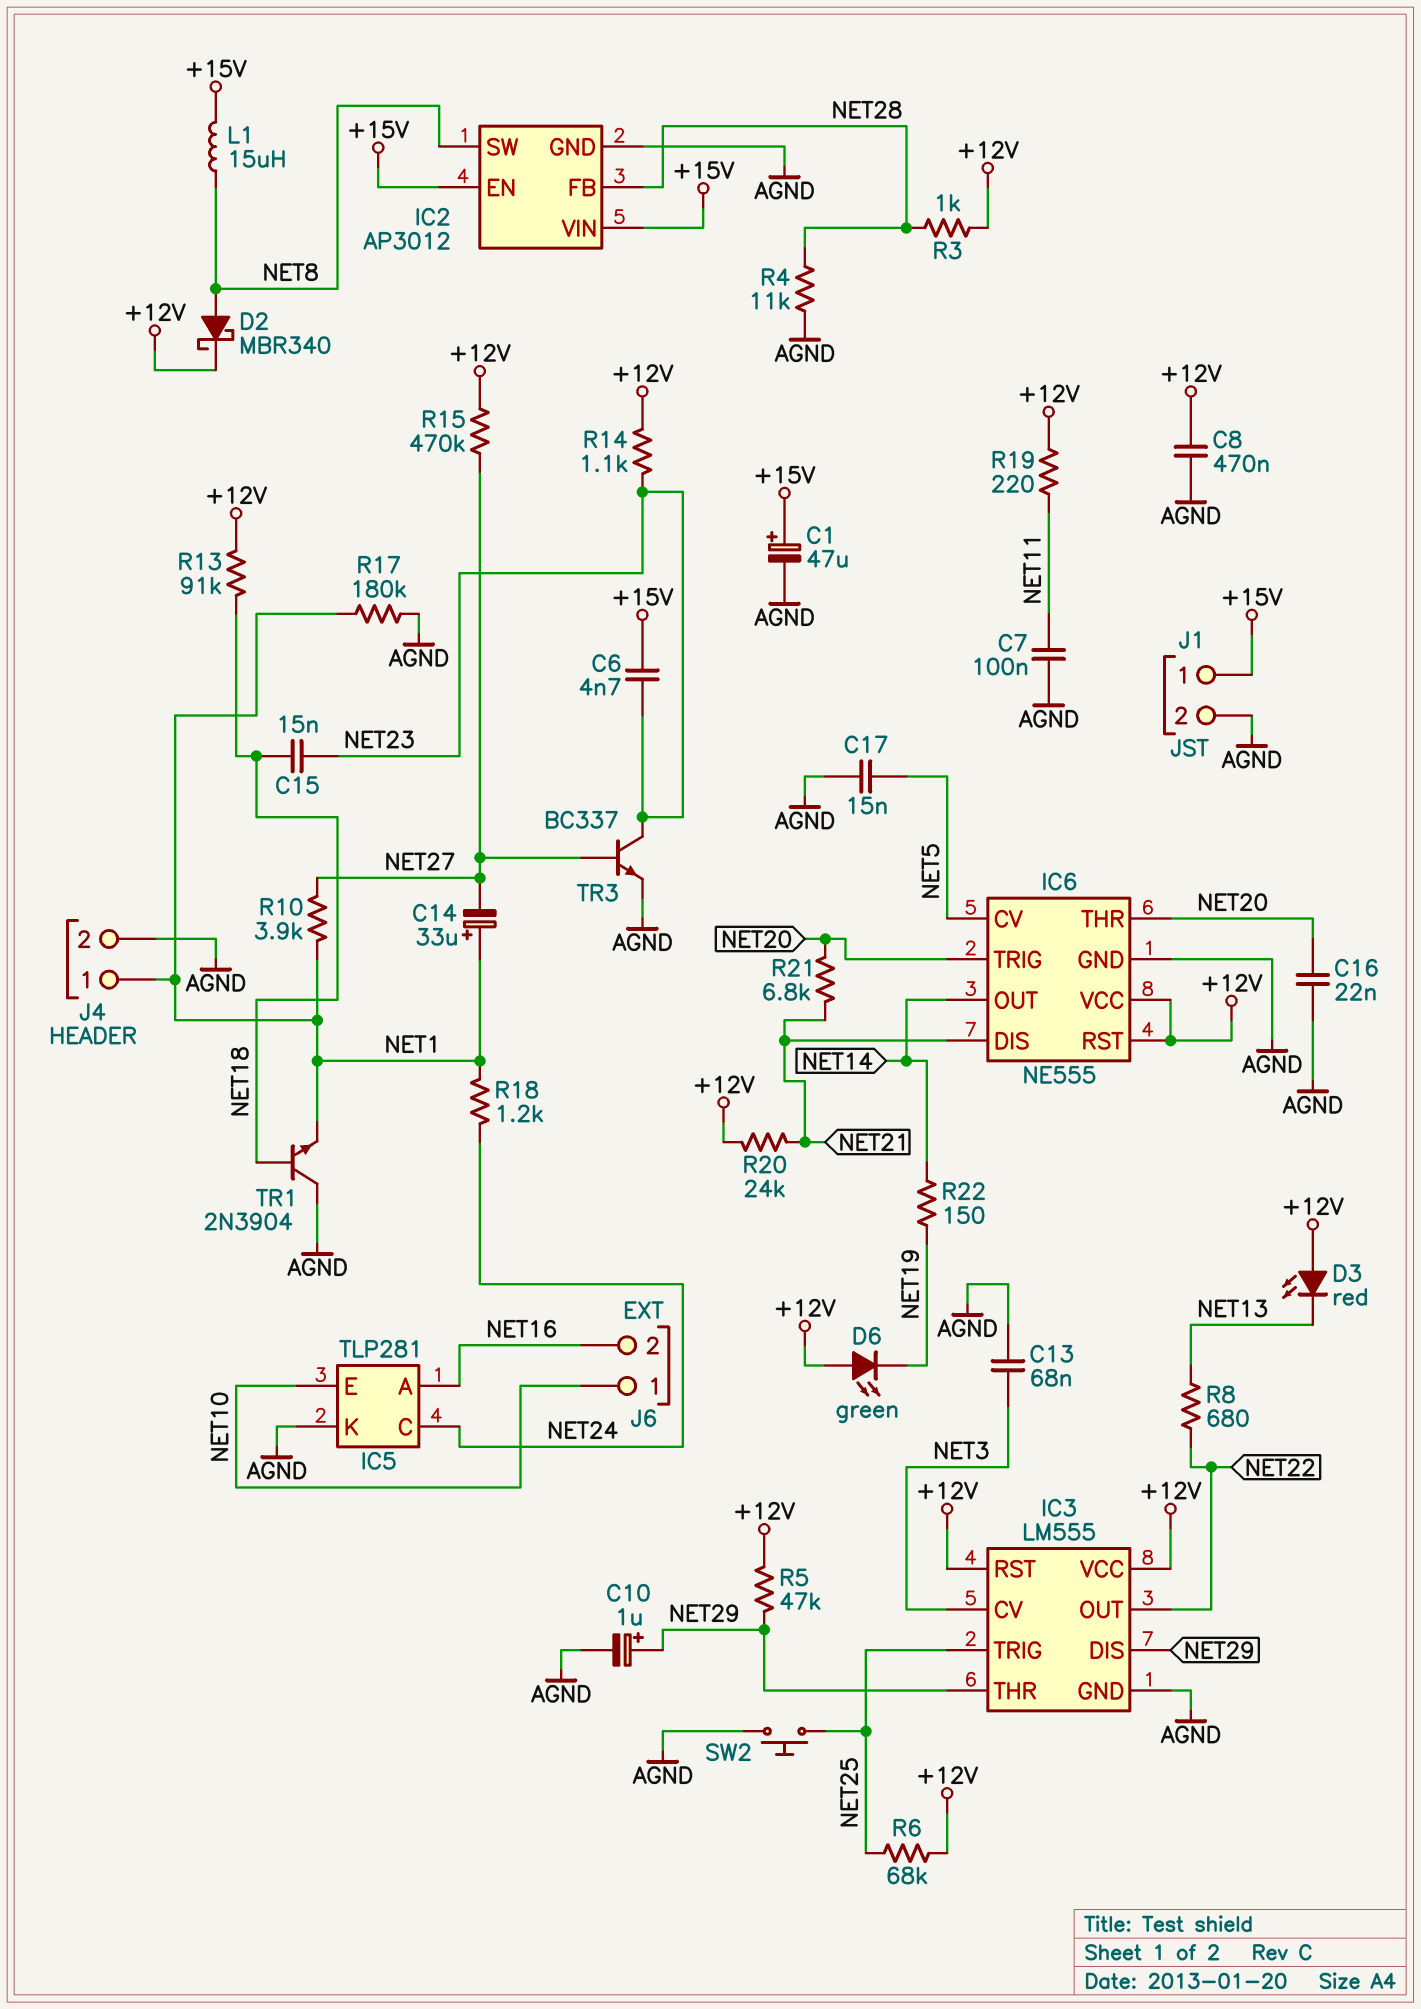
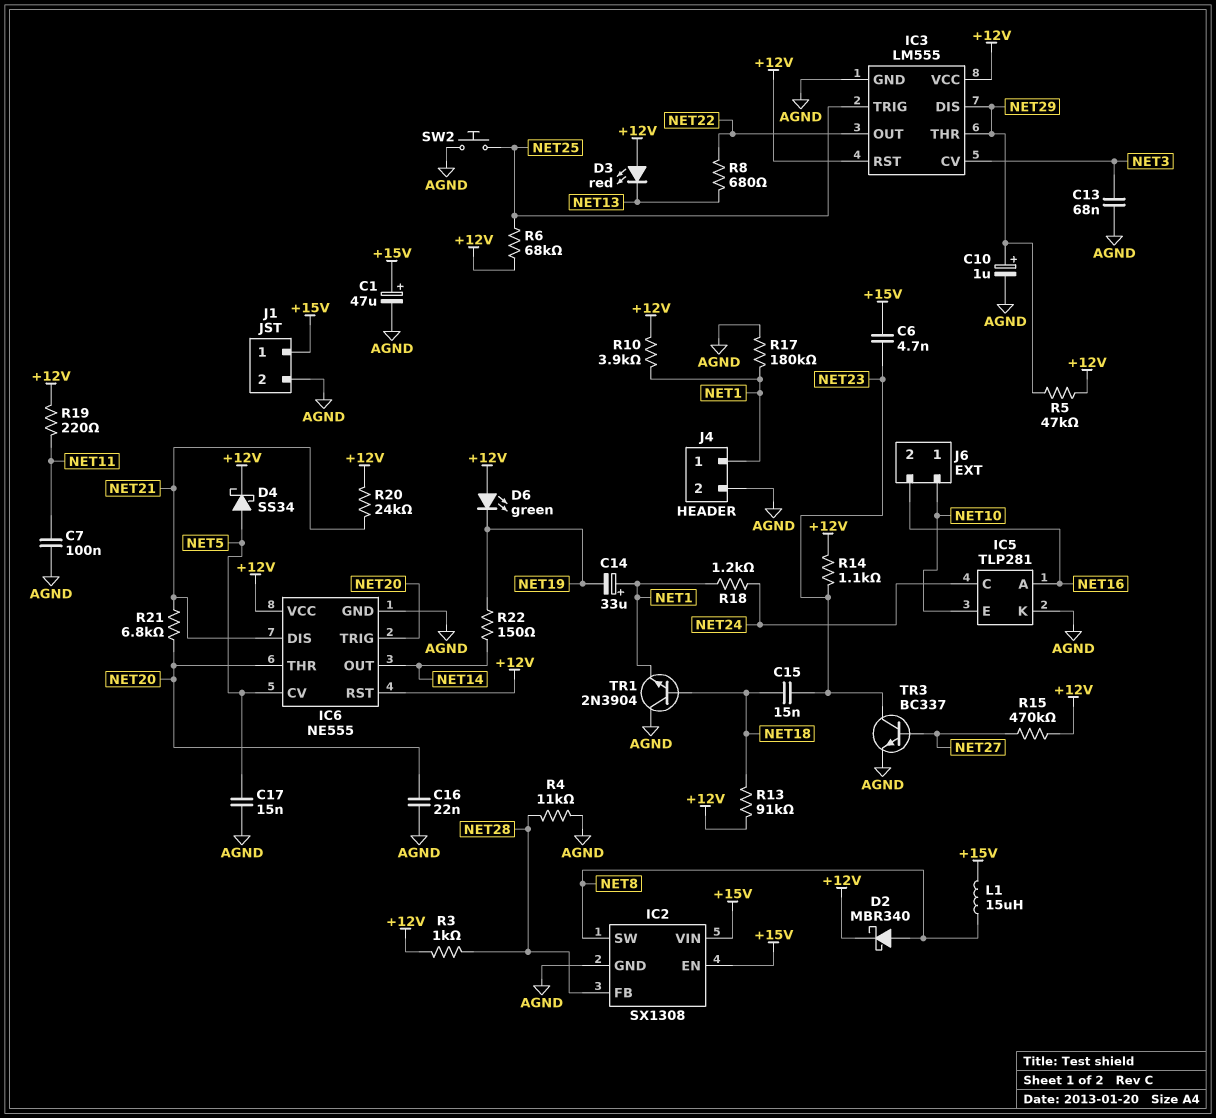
C8: 470nF (+12V, AGND) -> none
C14: 33uF (plus NET1, minus NET27) -> 33uF (plus NET1, minus NET19)
D4: none -> schottky SS34 (A NET5, K +12V)
IC2: AP3012 -> SX1308
R10: 3.9k (NET1, NET27) -> 3.9k (+12V, NET1)

